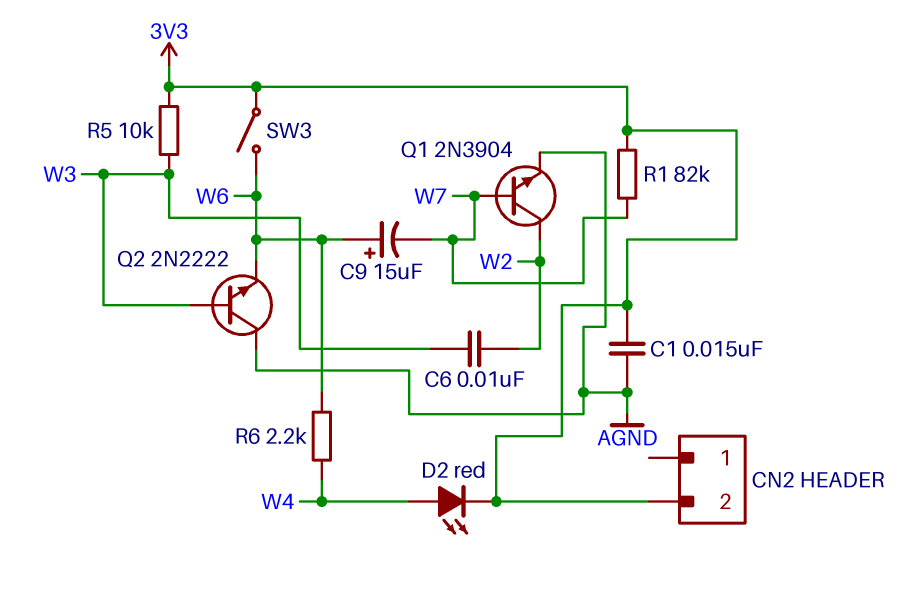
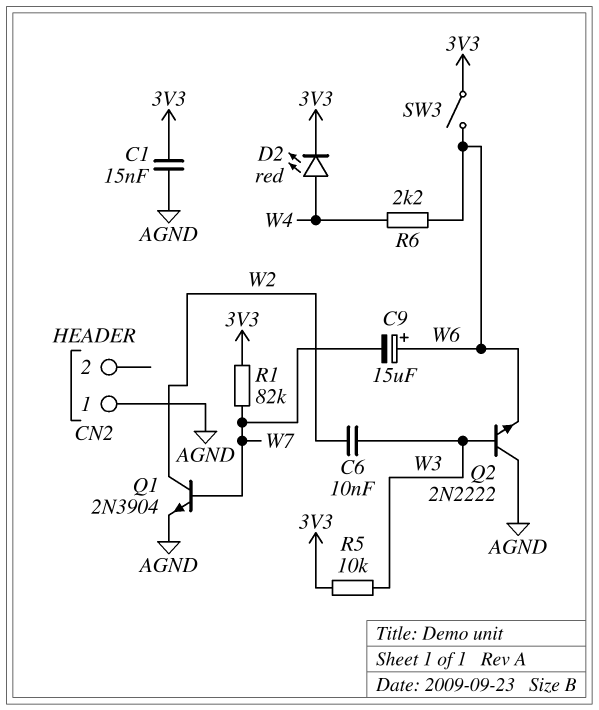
CN2 pin 1: none -> AGND
CN2 pin 2: 3V3 -> none

